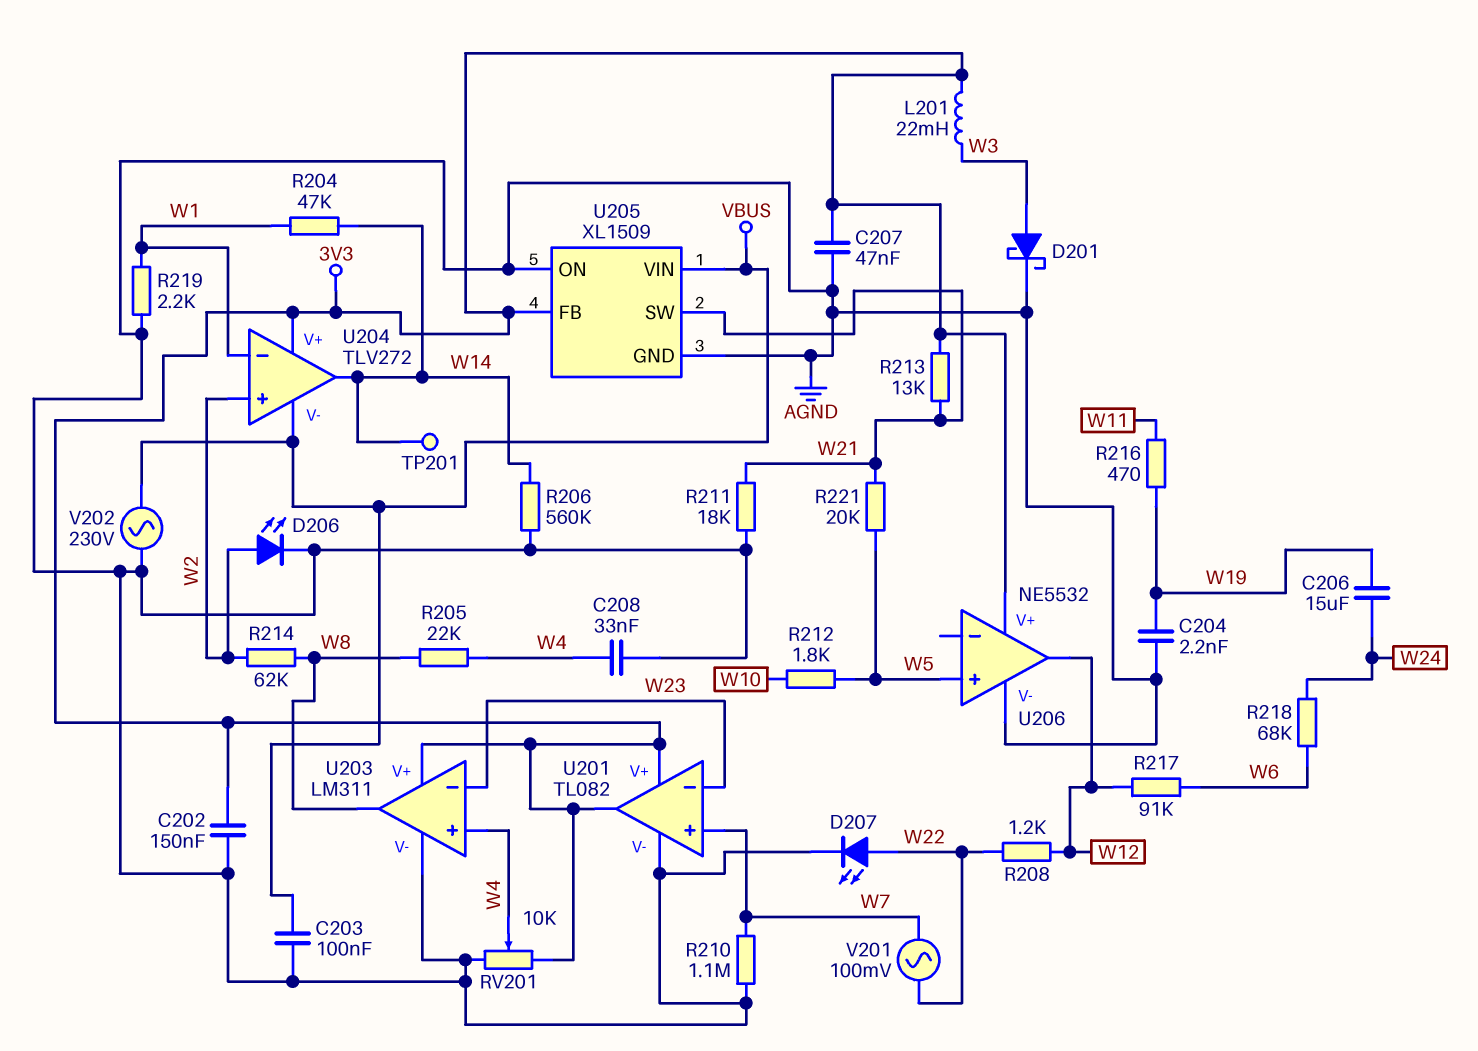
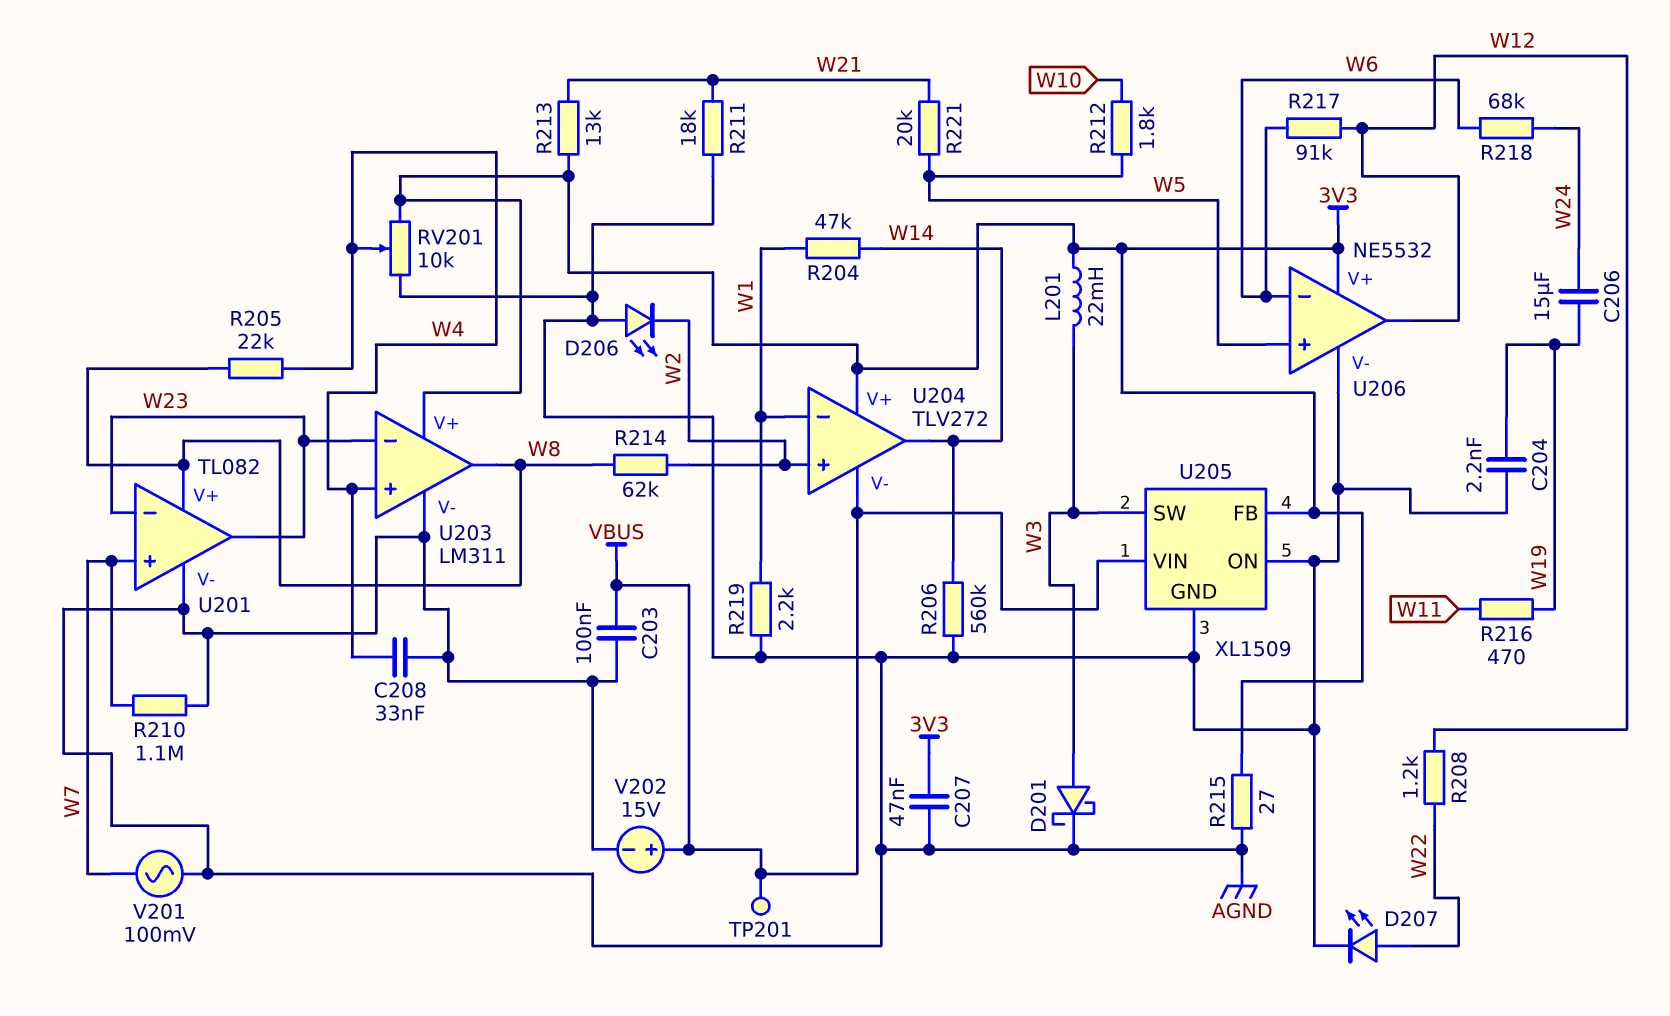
C202: 150nF (3V3, AGND) -> none
D206: LED (A W2, K AGND) -> LED (A AGND, K W2)
R215: none -> 27 (3V3, AGND)
TP201: test point (W14) -> test point (VBUS)
U201 pin V+: 3V3 -> W8
U201 pin out: 3V3 -> W23
U205 pin SW: W21 -> W3
U206 pin in-: none -> W6
V201: AC 100mV (W7, W22) -> AC 100mV (AGND, W7)
V202: AC 230V (AGND, VBUS) -> 15V (plus VBUS, minus AGND)

